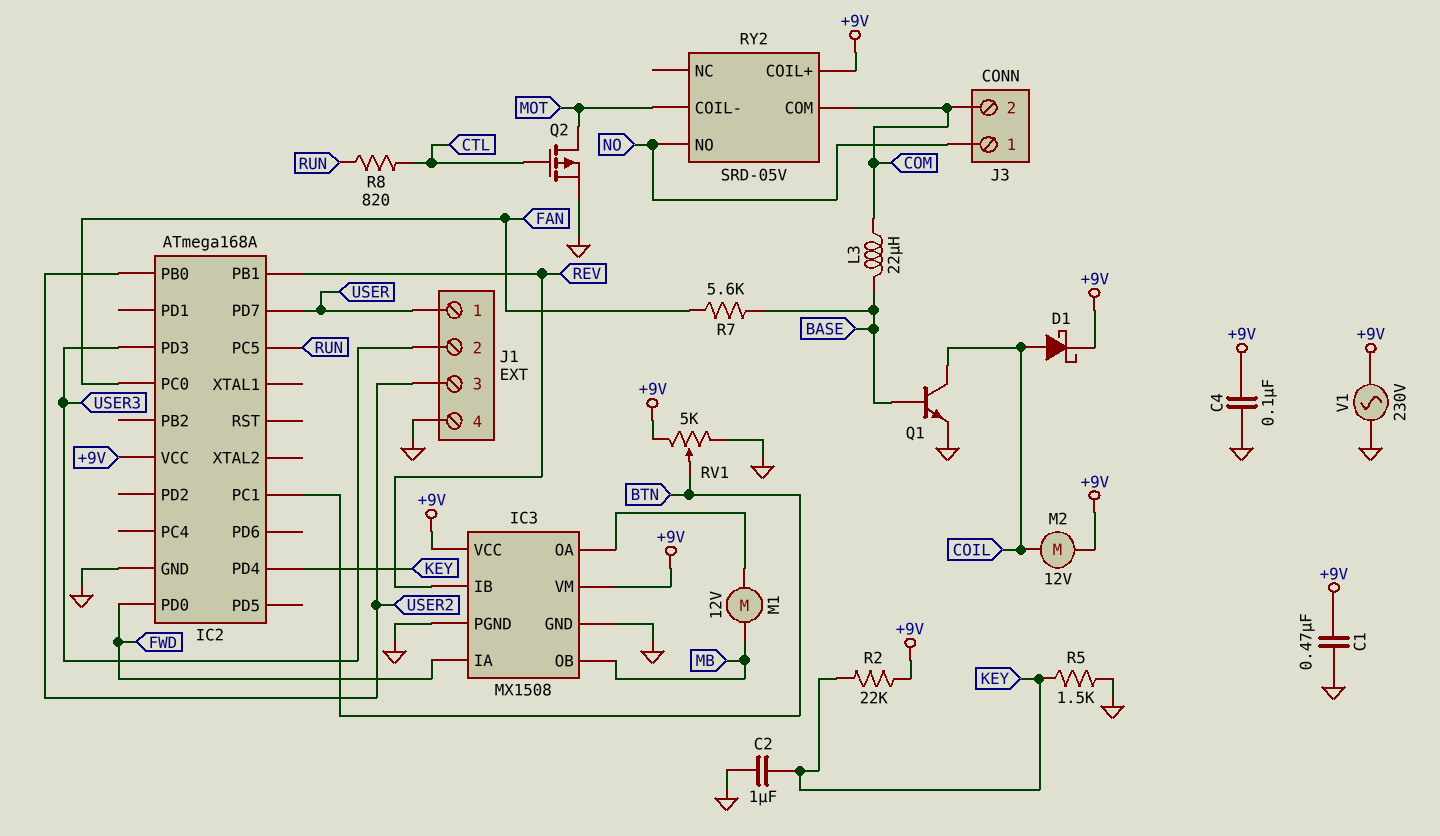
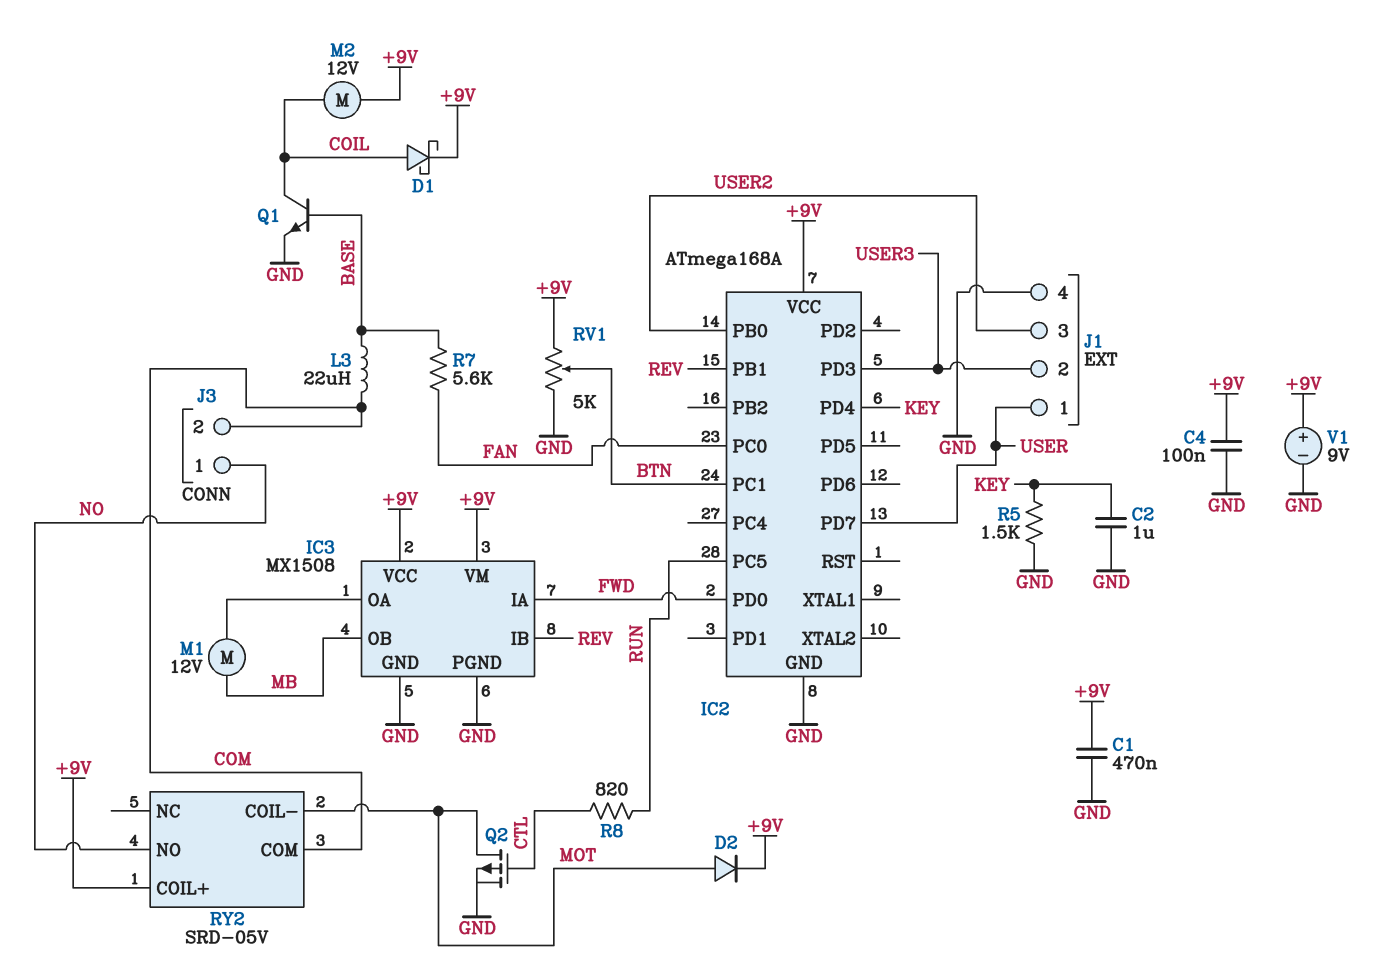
D2: none -> diode (A MOT, K +9V)
R2: 22k (+9V, KEY) -> none
V1: AC 230V (+9V, GND) -> 9V (plus +9V, minus GND)

